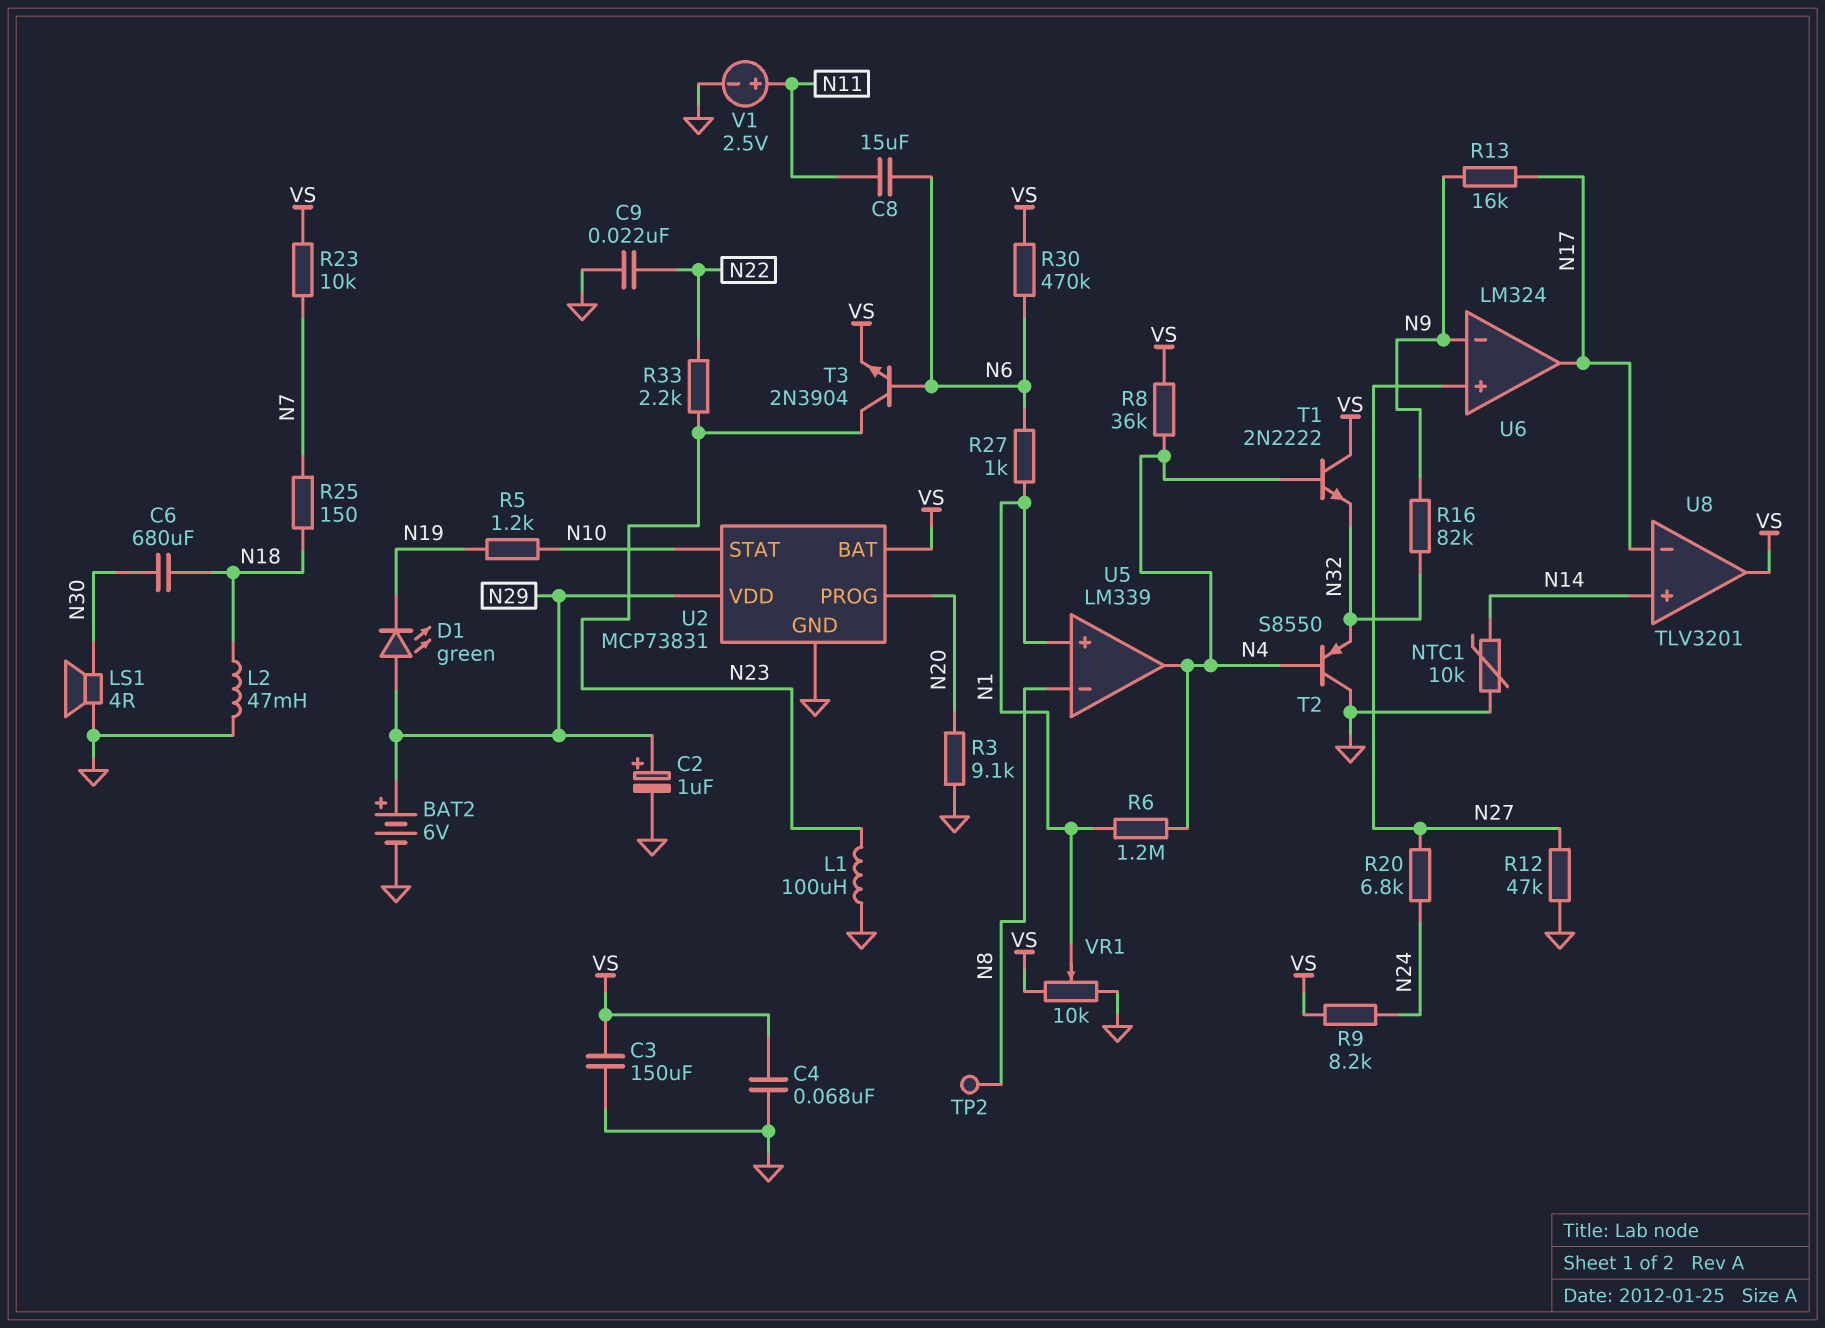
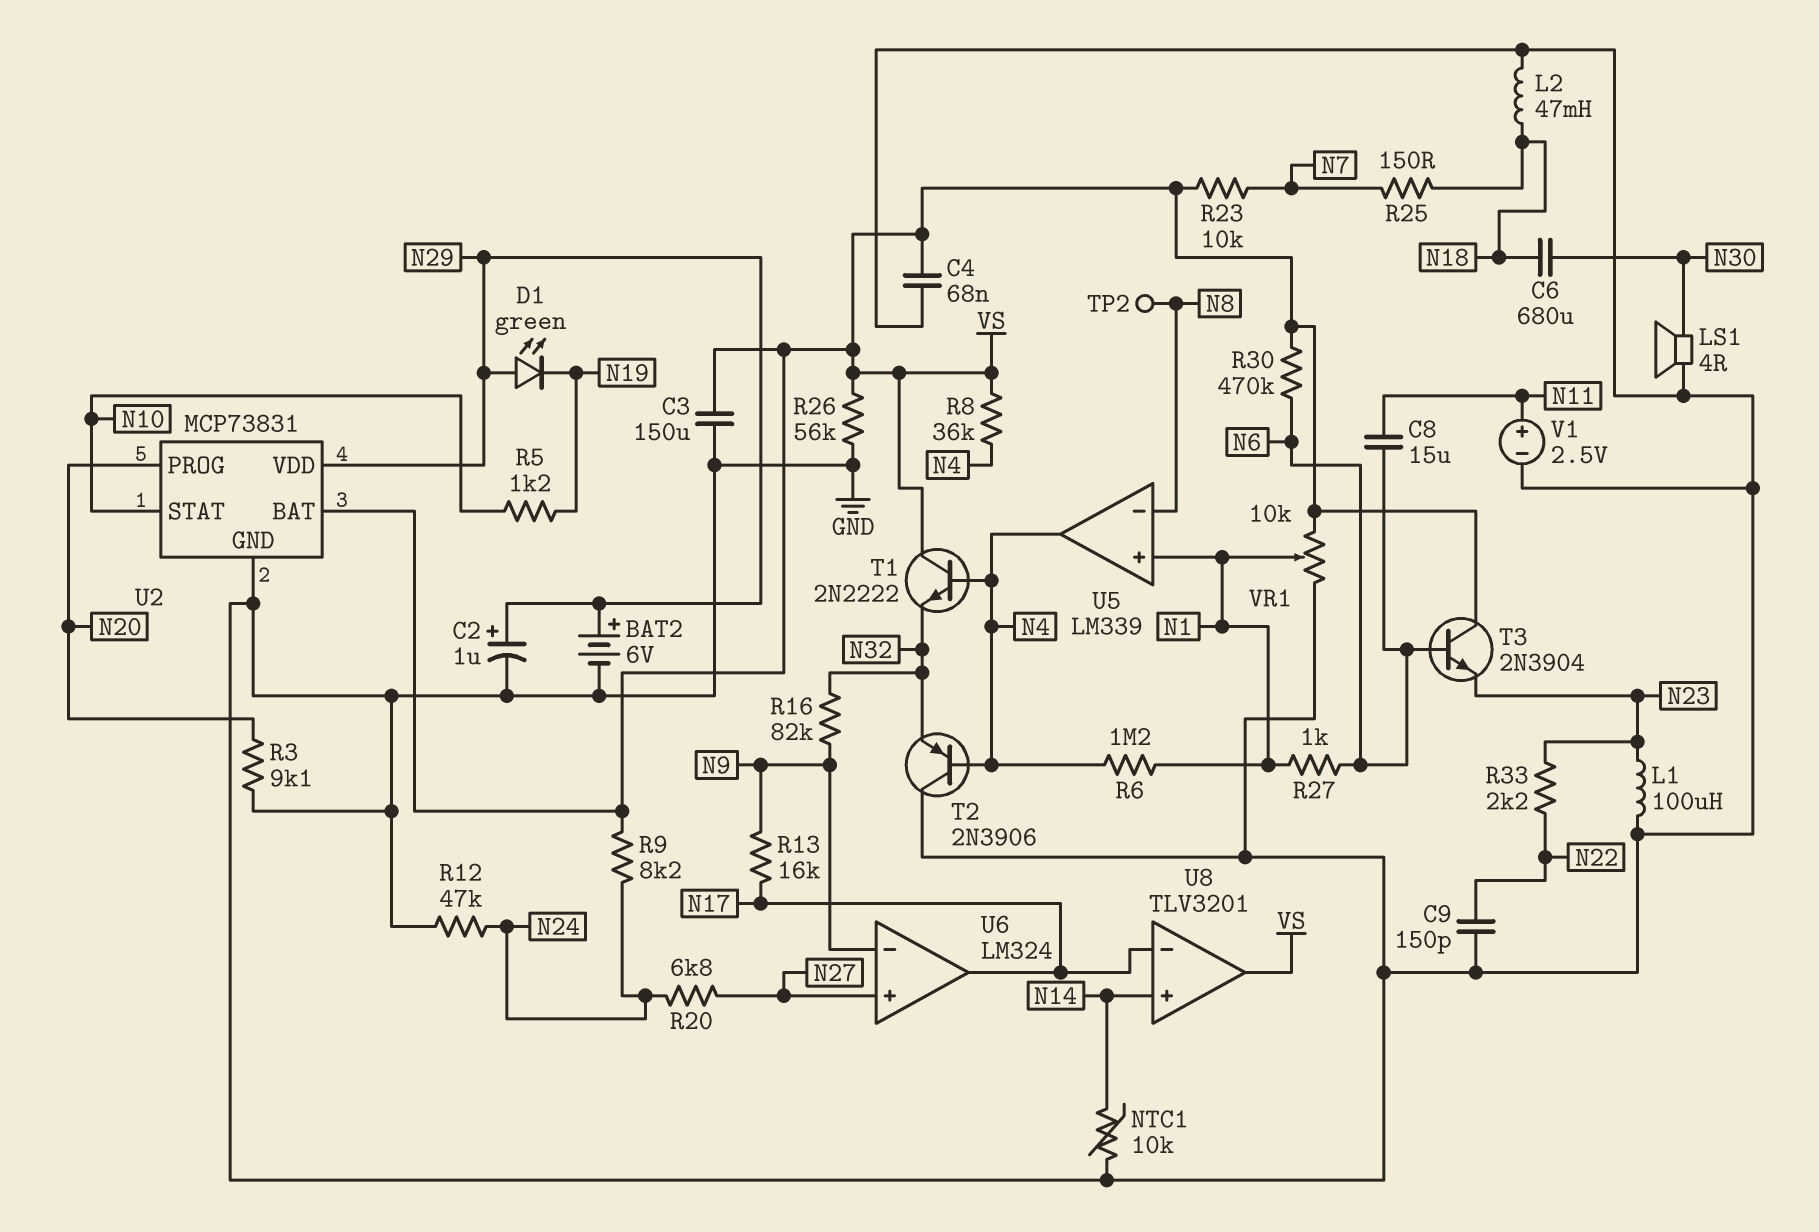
C9: 22nF (GND, N22) -> 150pF (GND, N22)
R12: 47k (GND, N27) -> 47k (GND, N24)
R26: none -> 56k (GND, VS)
T2: PNP S8550 (B N4, C GND, E N32) -> PNP 2N3906 (B N4, C GND, E N32)
T3: NPN 2N3904 (B N6, C N23, E VS) -> NPN 2N3904 (B N6, C VS, E N23)

